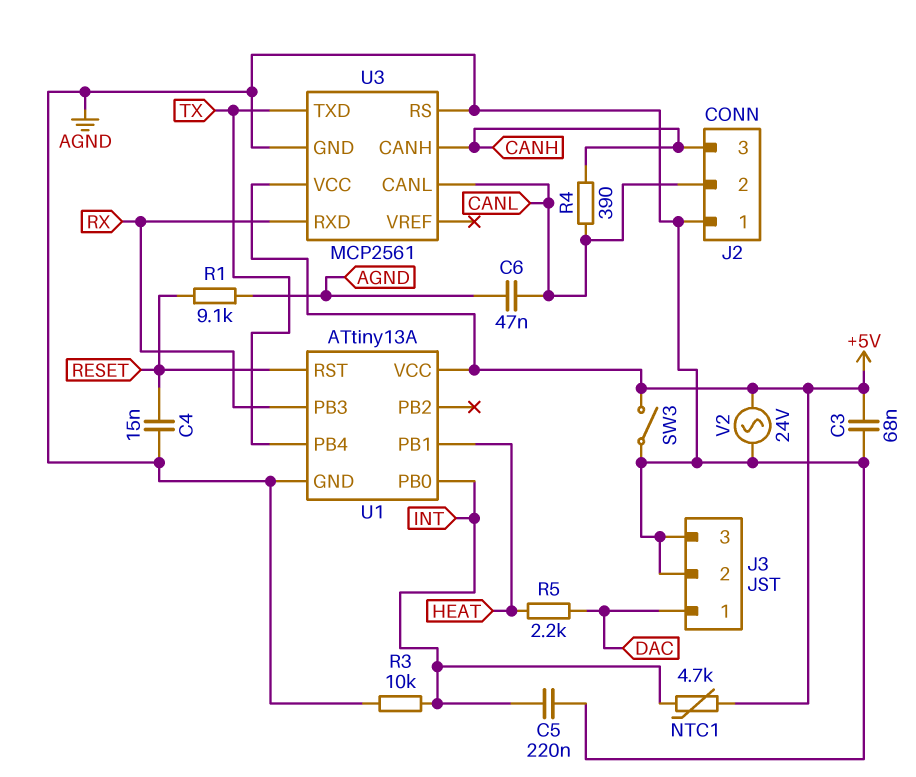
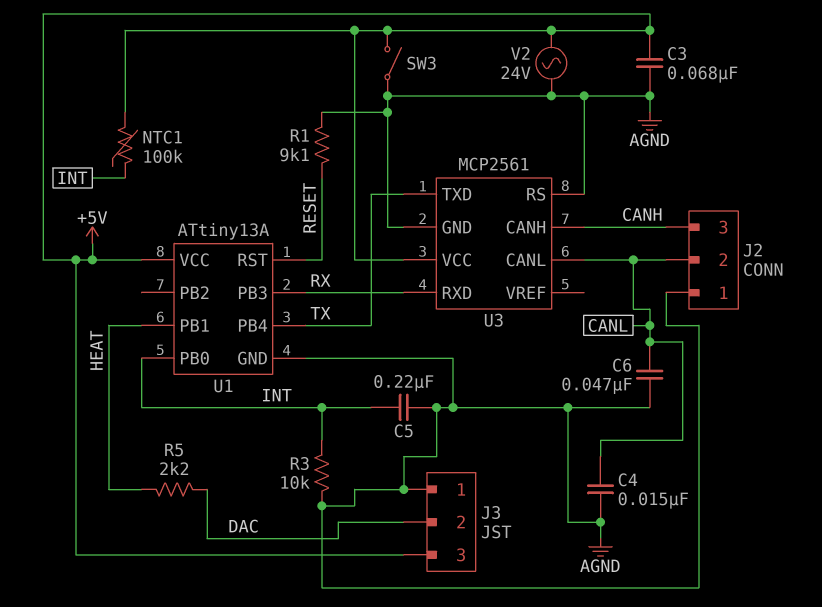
C4: 15nF (AGND, RESET) -> 15nF (AGND, CANL)
J3 pin 1: DAC -> AGND
J3 pin 2: AGND -> DAC
J3 pin 3: AGND -> +5V
NTC1: 4.7k (+5V, INT) -> 100k (+5V, INT)
R4: 390 (CANH, CANL) -> none

